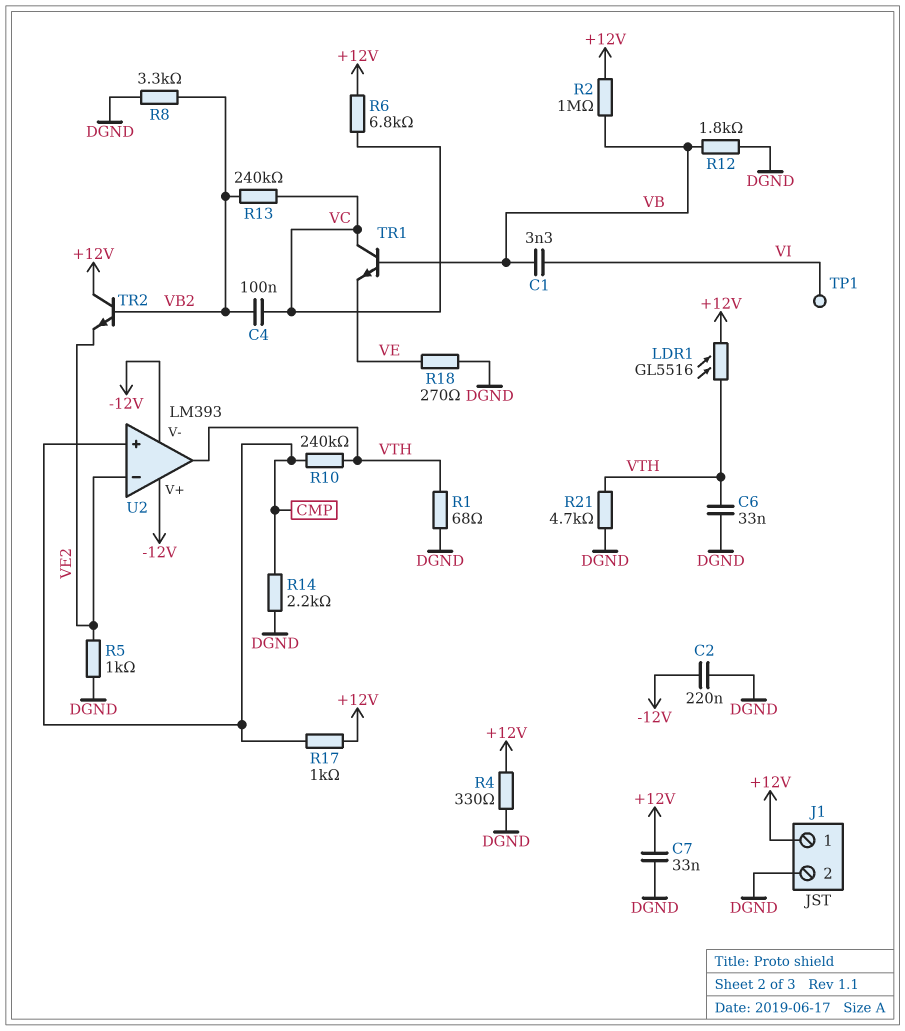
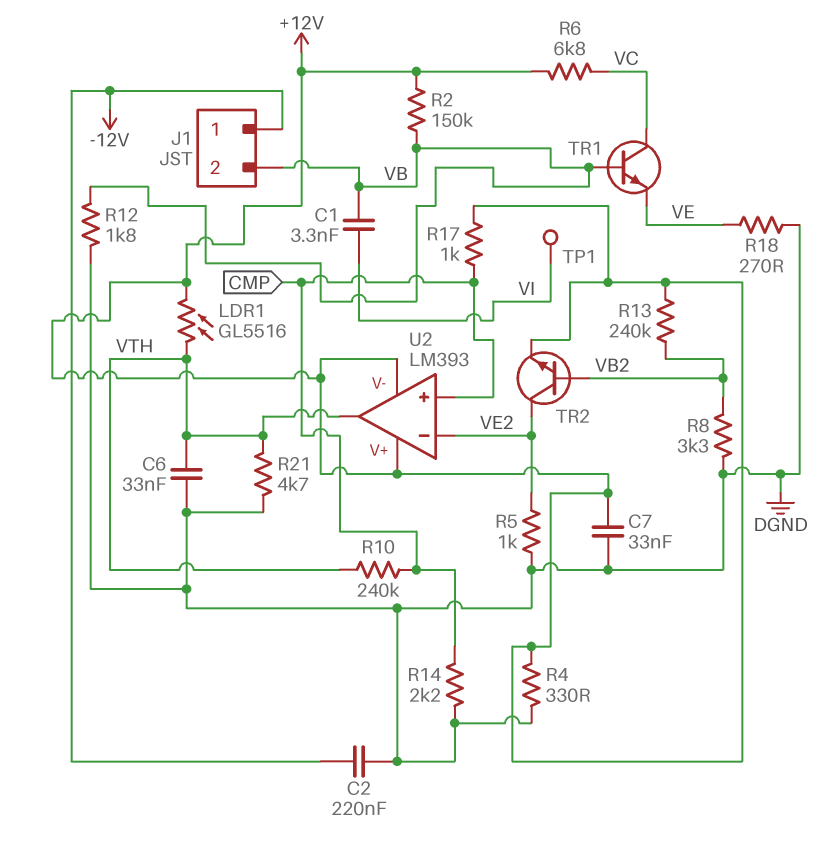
C4: 100nF (VB2, VC) -> none
J1 pin 1: +12V -> -12V
J1 pin 2: DGND -> VB
R1: 68 (DGND, VTH) -> none
R2: 1M (+12V, VB) -> 150k (+12V, VB)
R13: 240k (VB2, VC) -> 240k (+12V, VB2)
TR2: NPN (B VB2, C +12V, E VE2) -> NPN (B VB2, C VE2, E +12V)
U2 pin V+: -12V -> +12V
U2 pin V-: -12V -> +12V

